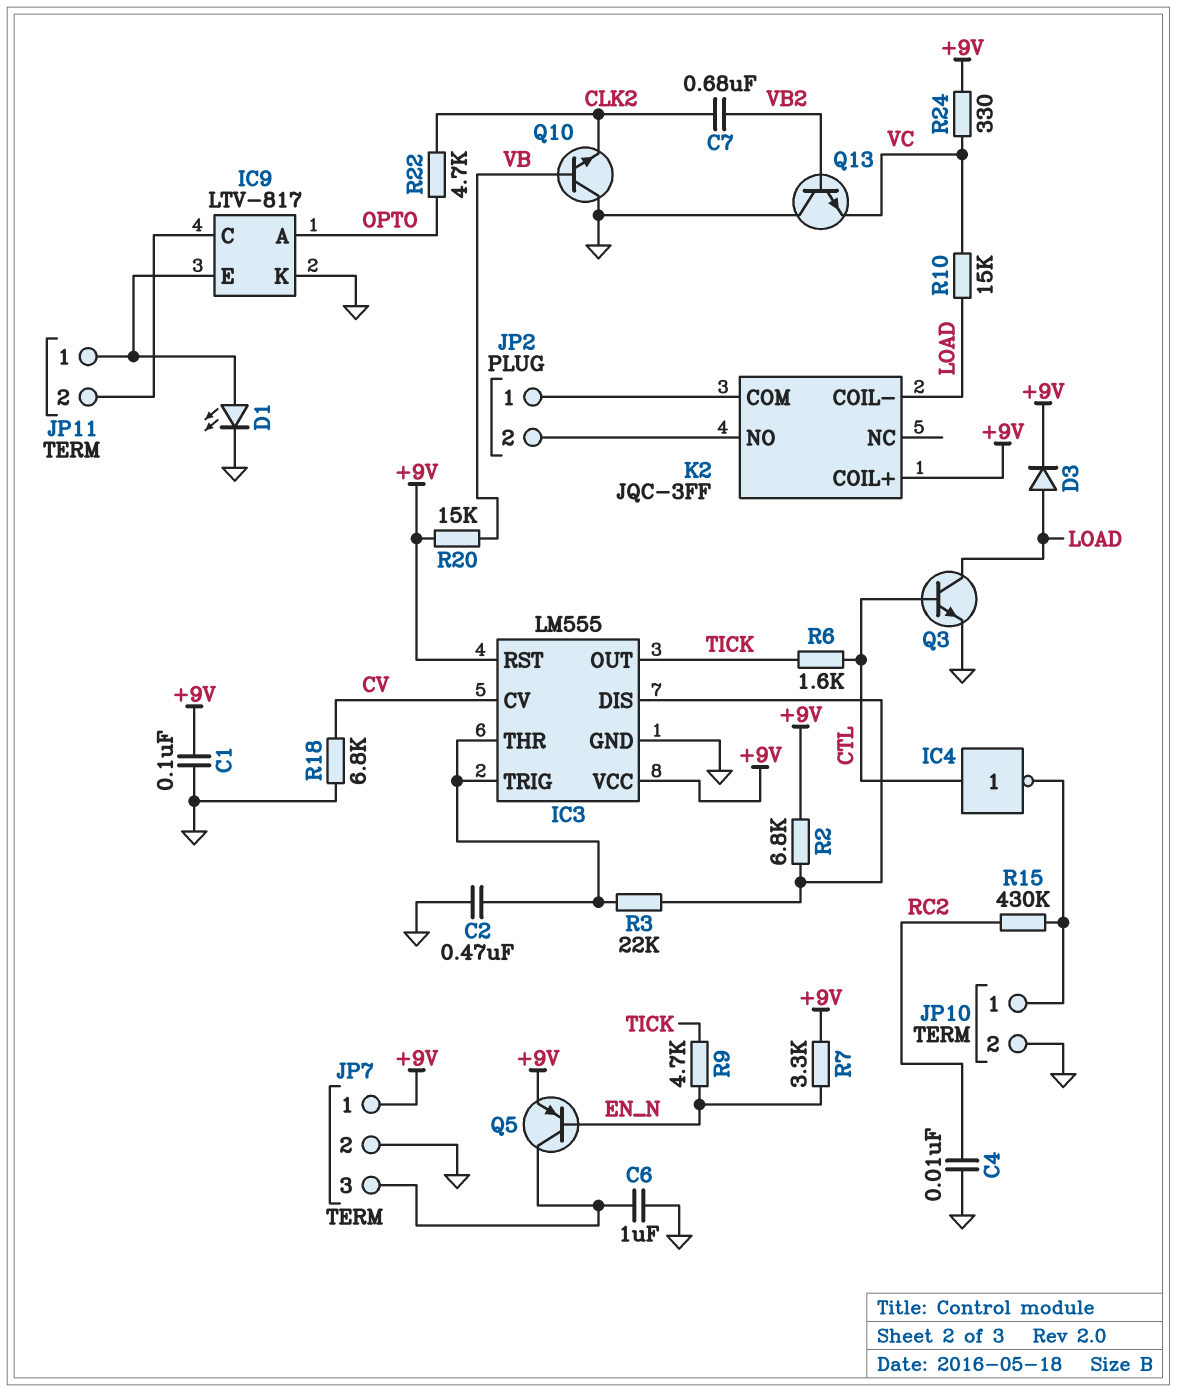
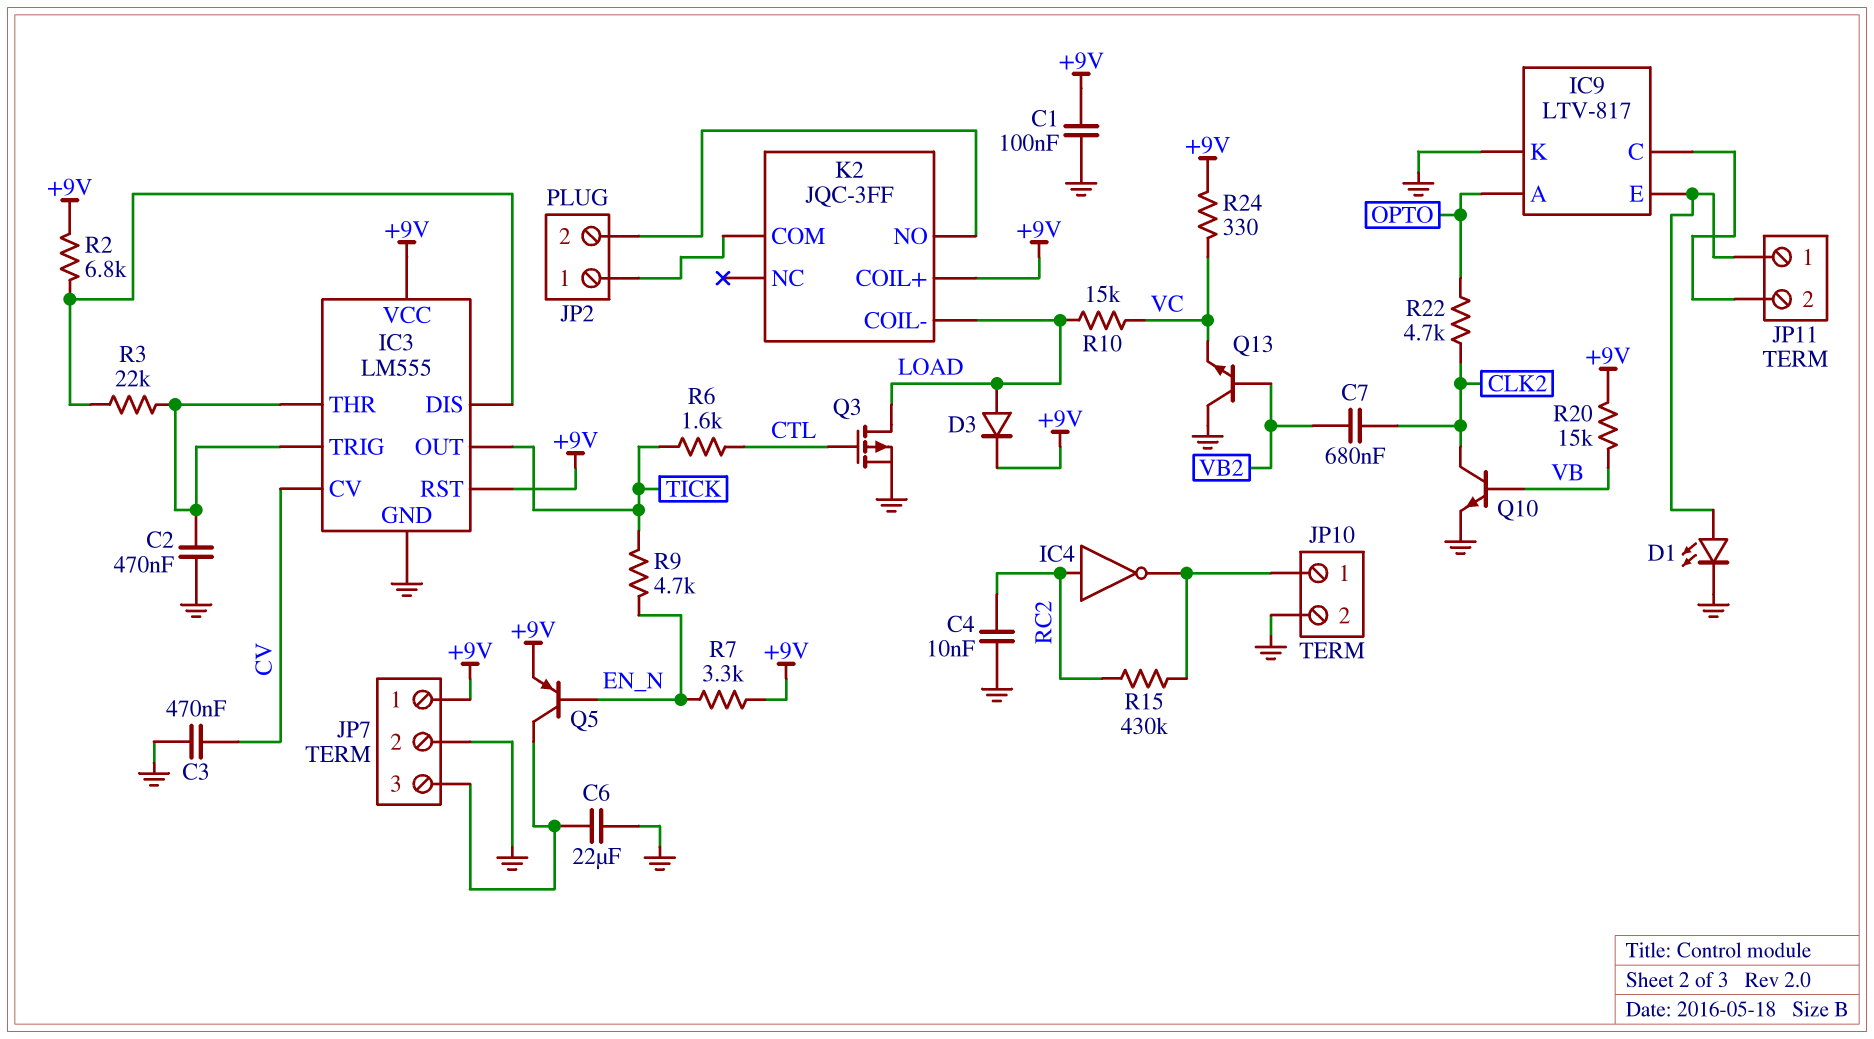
C3: none -> 470nF (CV, GND)
C6: 1uF (GND, JP7/3) -> 22uF (GND, JP7/3)
IC4: NOT (in CTL, out JP10/1) -> NOT (in RC2, out JP10/1)
Q3: NPN (B CTL, C LOAD, E GND) -> PMOS (G CTL, D LOAD, S GND)
Q10: NPN (B VB, C GND, E CLK2) -> NPN (B VB, C CLK2, E GND)
R18: 6.8k (CV, GND) -> none

